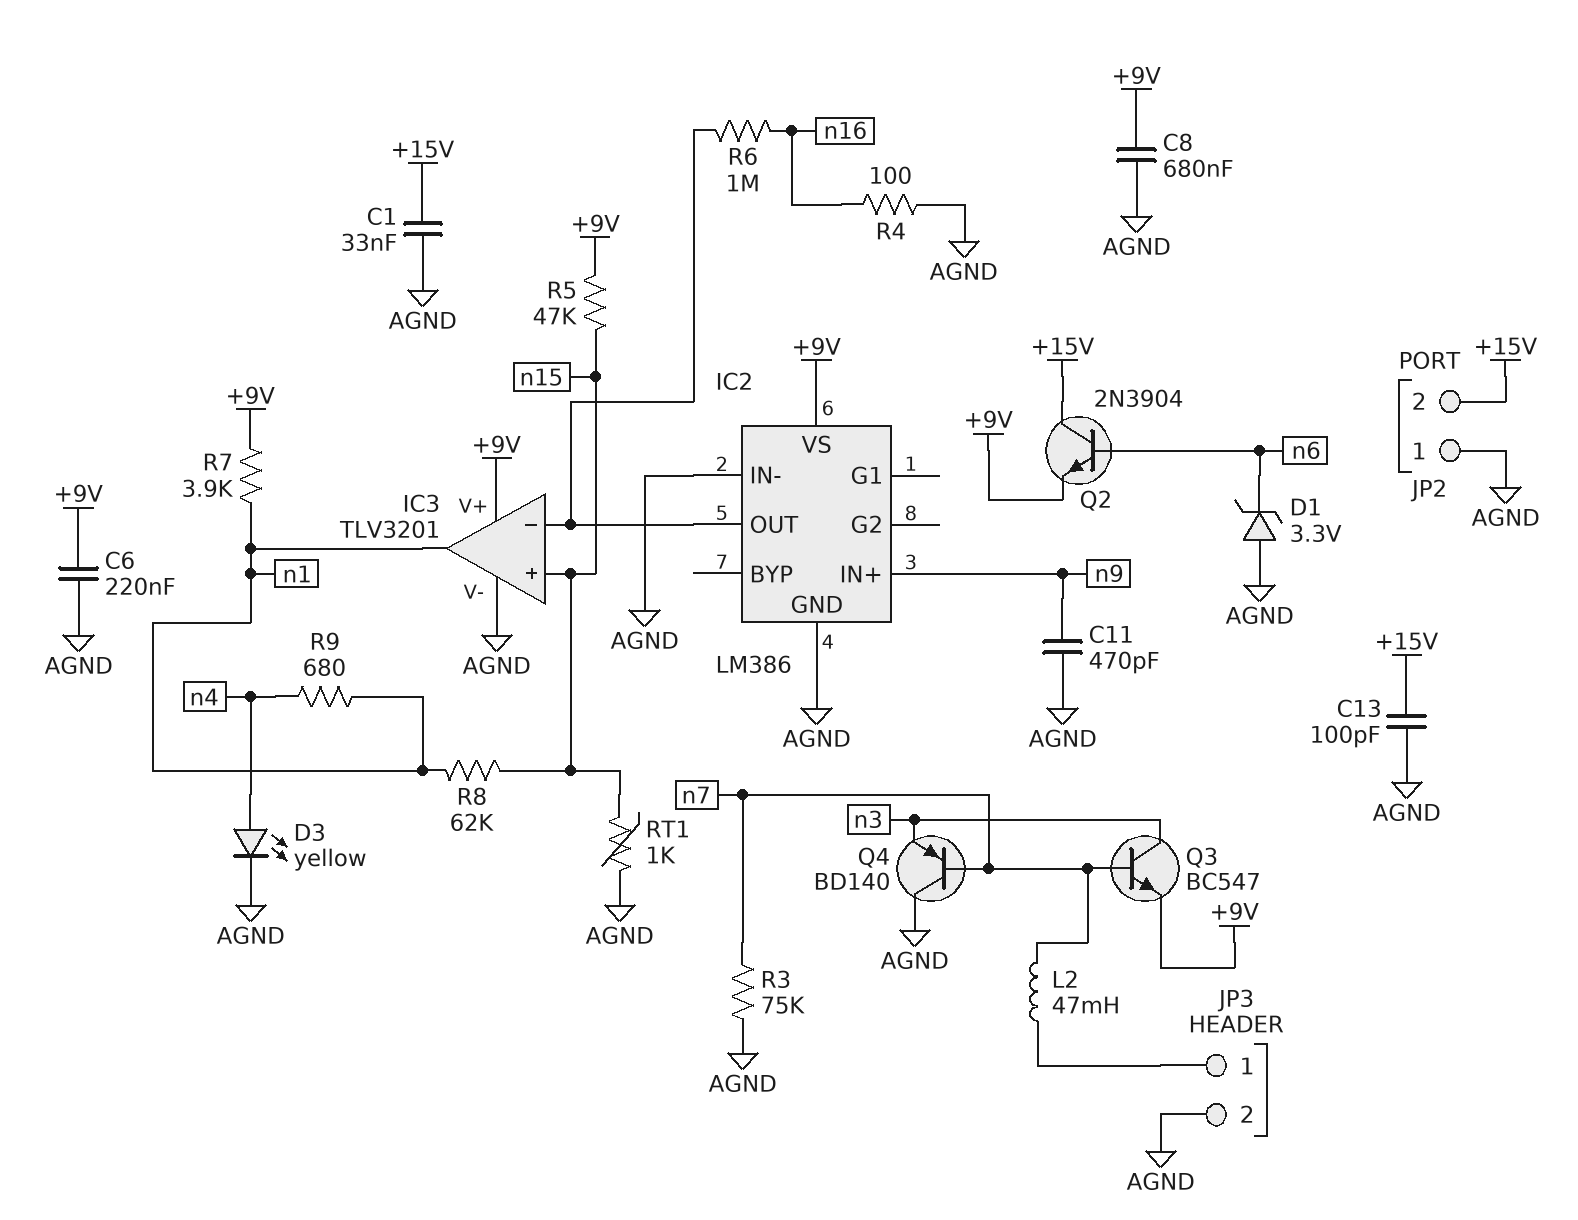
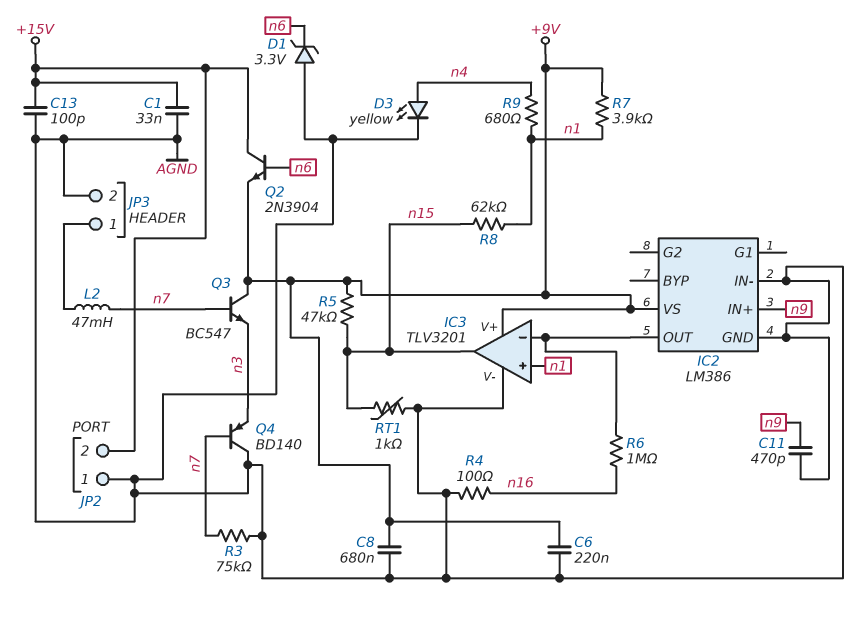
IC3 pin in+: n15 -> n1
IC3 pin out: n1 -> n15
Q3: NPN BC547 (B n7, C n3, E +9V) -> NPN BC547 (B n7, C +9V, E n3)

